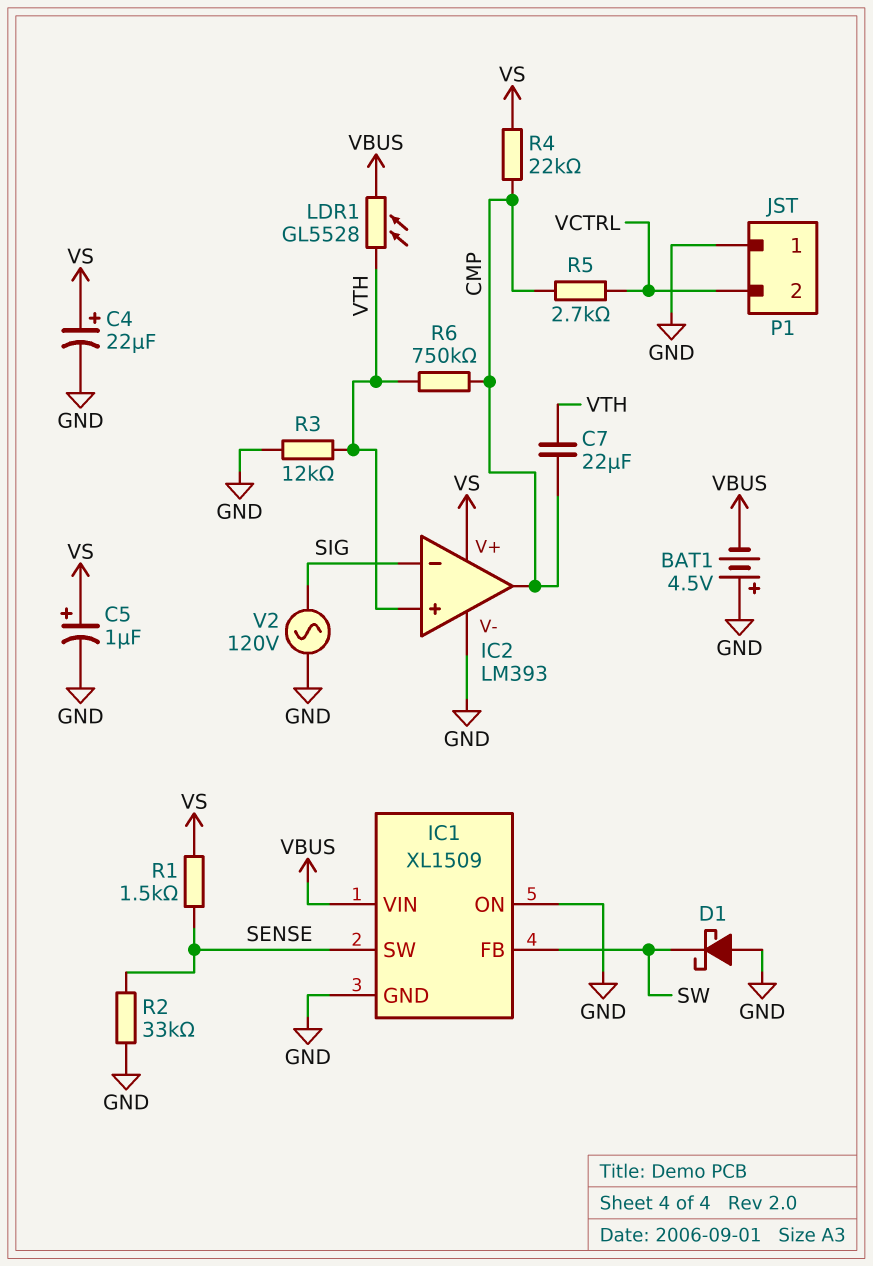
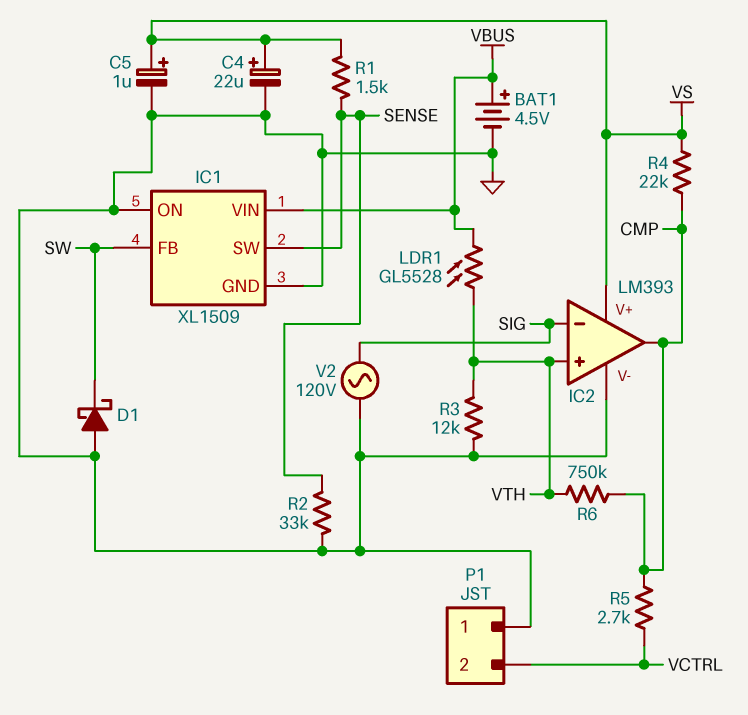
BAT1: 4.5V (plus GND, minus VBUS) -> 4.5V (plus VBUS, minus GND)
C7: 22uF (CMP, VTH) -> none

